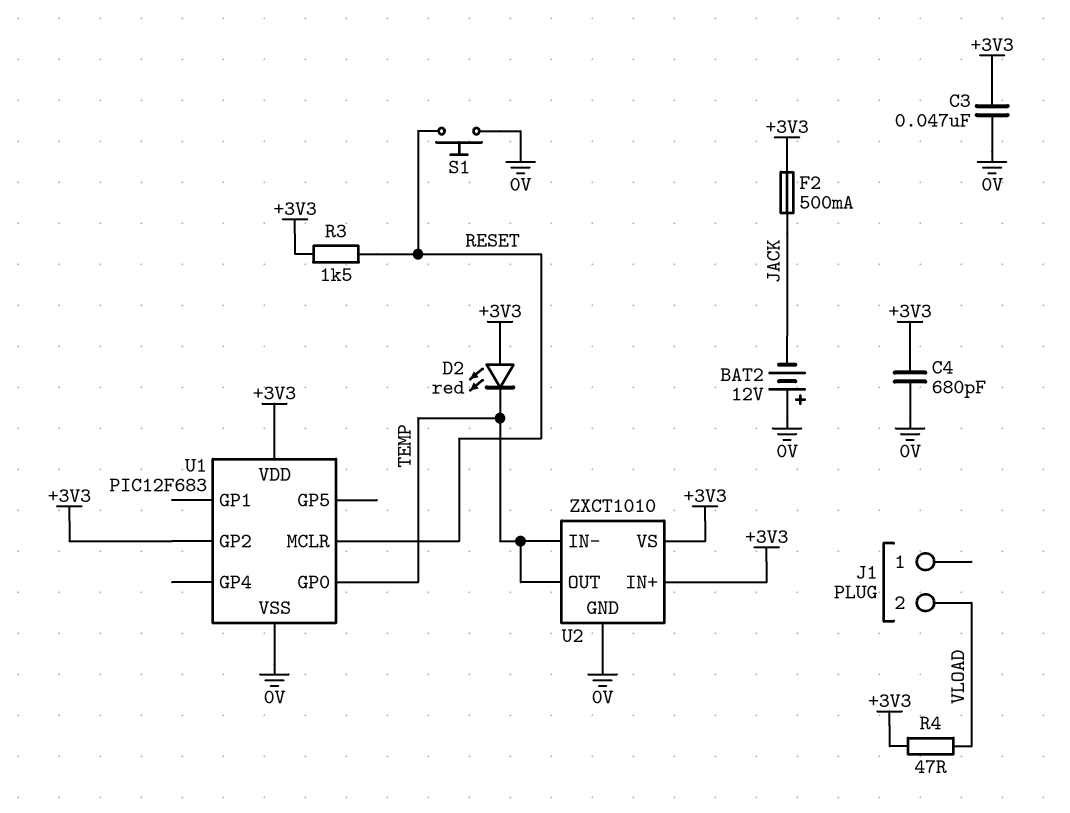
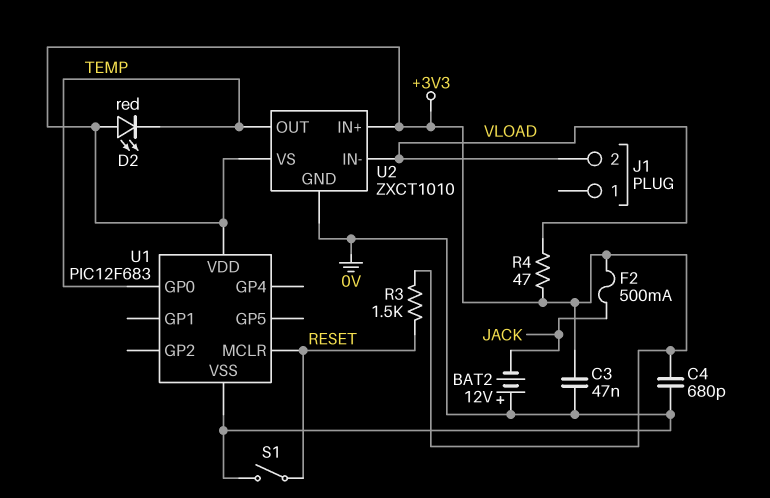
S1: button (0V, RESET) -> switch (0V, RESET)
U1 pin GP2: +3V3 -> none
U2 pin IN-: TEMP -> VLOAD

